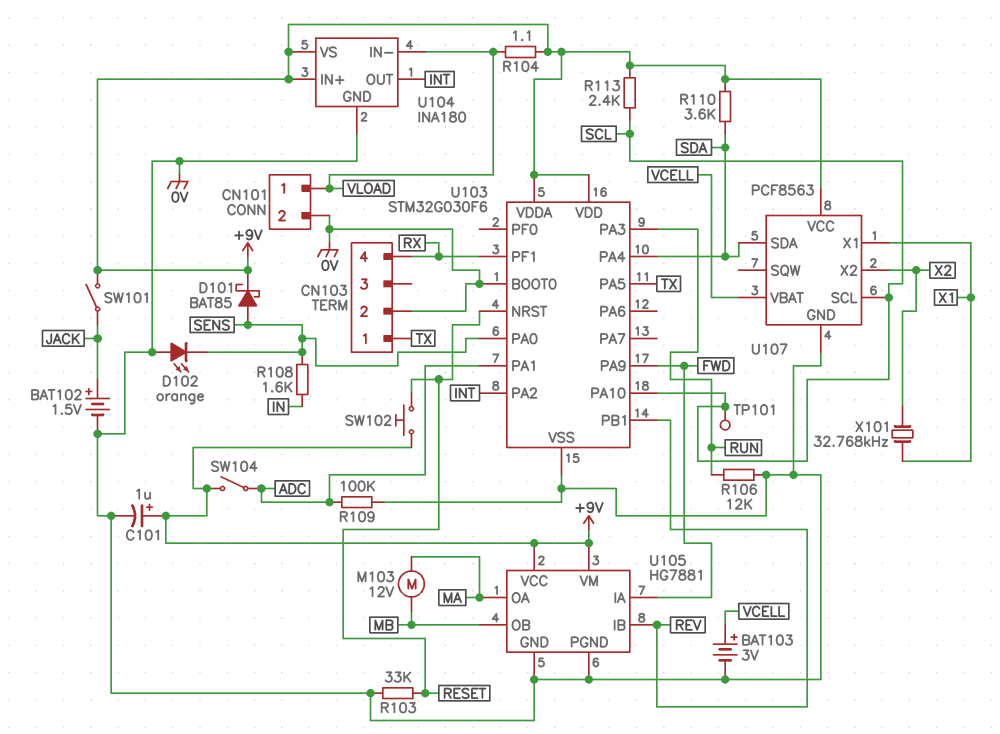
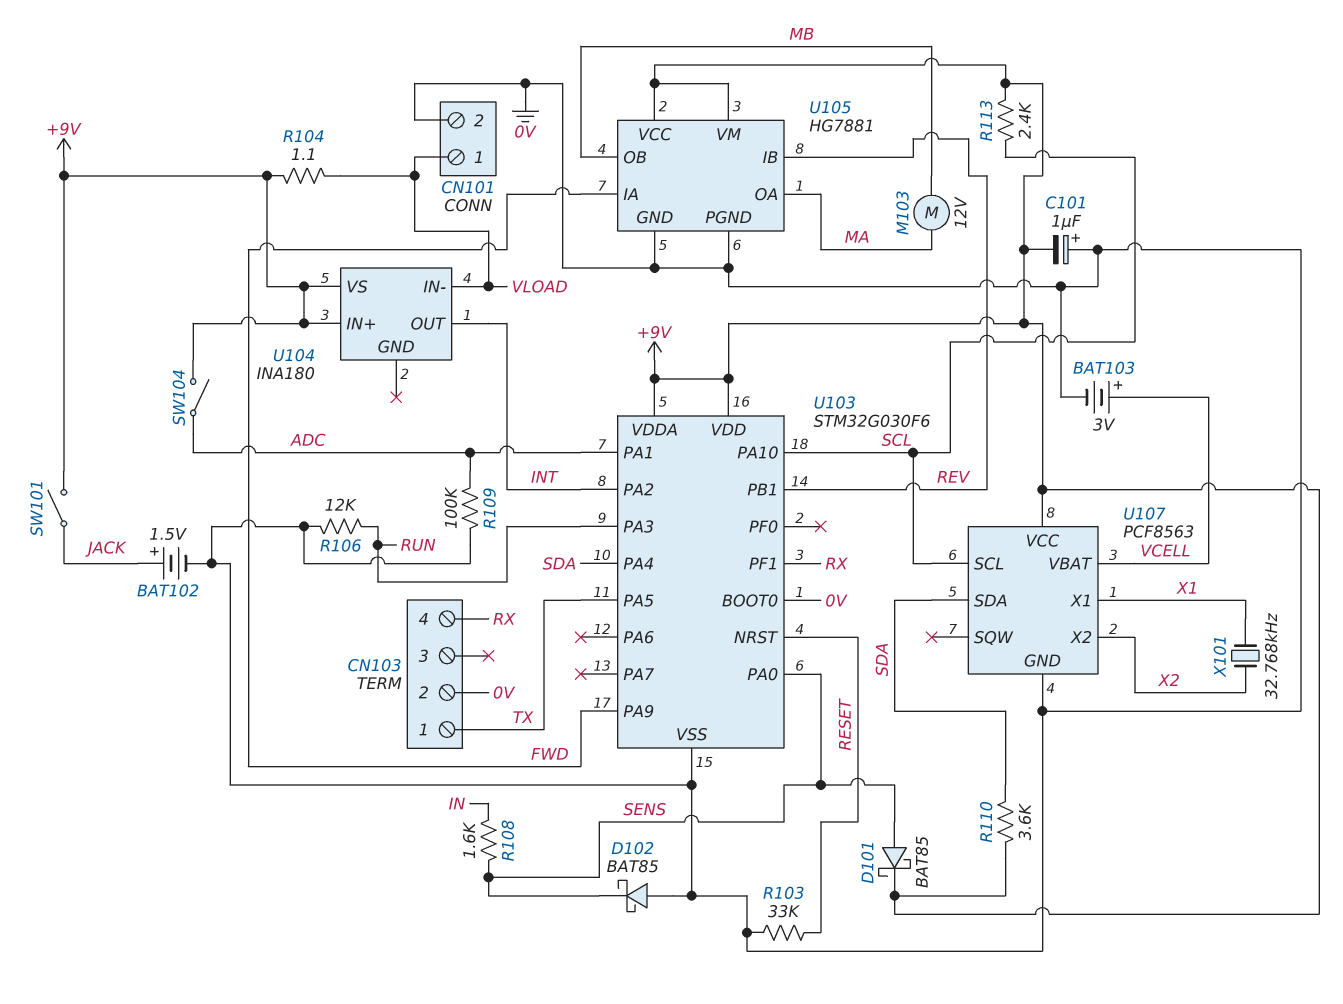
C101: 1uF (plus +9V, minus 0V) -> 1uF (plus 0V, minus +9V)
D102: LED orange (A 0V, K SENS) -> schottky BAT85 (A 0V, K SENS)
SW102: button (+9V, RESET) -> none
TP101: test point (SCL) -> none
U104 pin GND: 0V -> none

